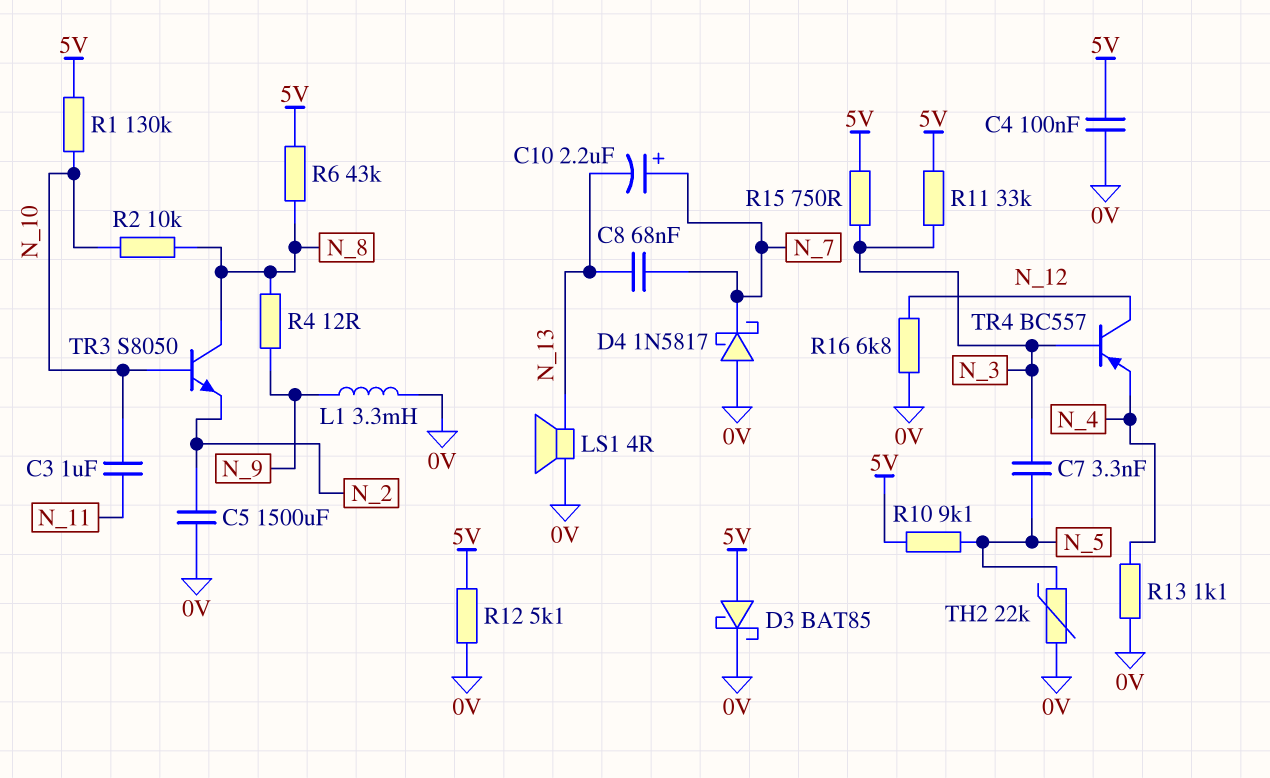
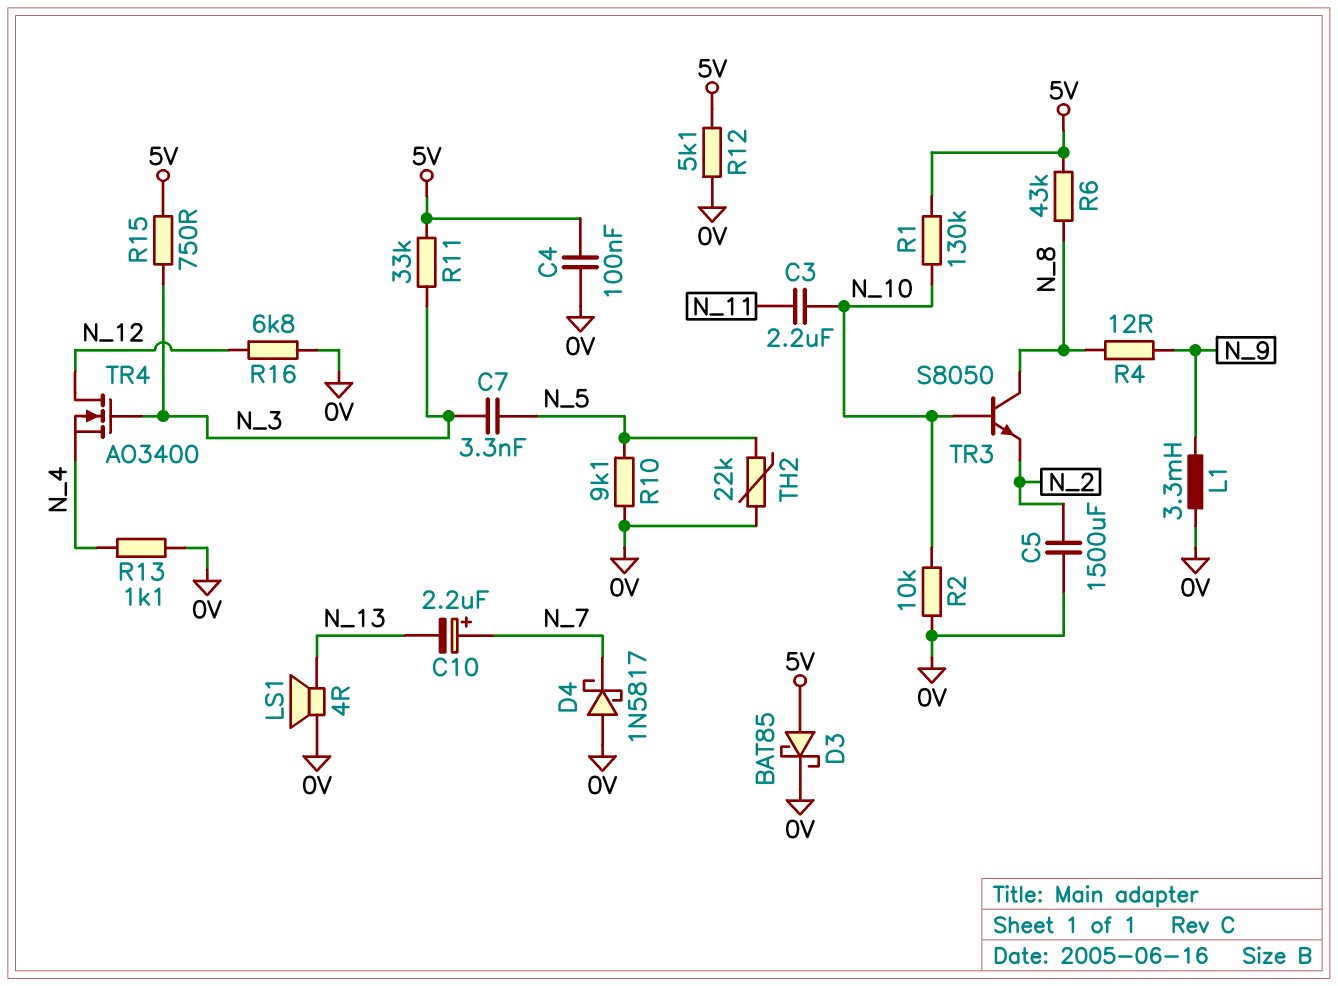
C3: 1uF (N_10, N_11) -> 2.2uF (N_10, N_11)
C8: 68nF (N_7, N_13) -> none
R2: 10k (N_8, N_10) -> 10k (0V, N_10)
R10: 9.1k (5V, N_5) -> 9.1k (0V, N_5)
TR4: PNP BC557 (B N_3, C N_12, E N_4) -> NMOS AO3400 (G N_3, D N_12, S N_4)

